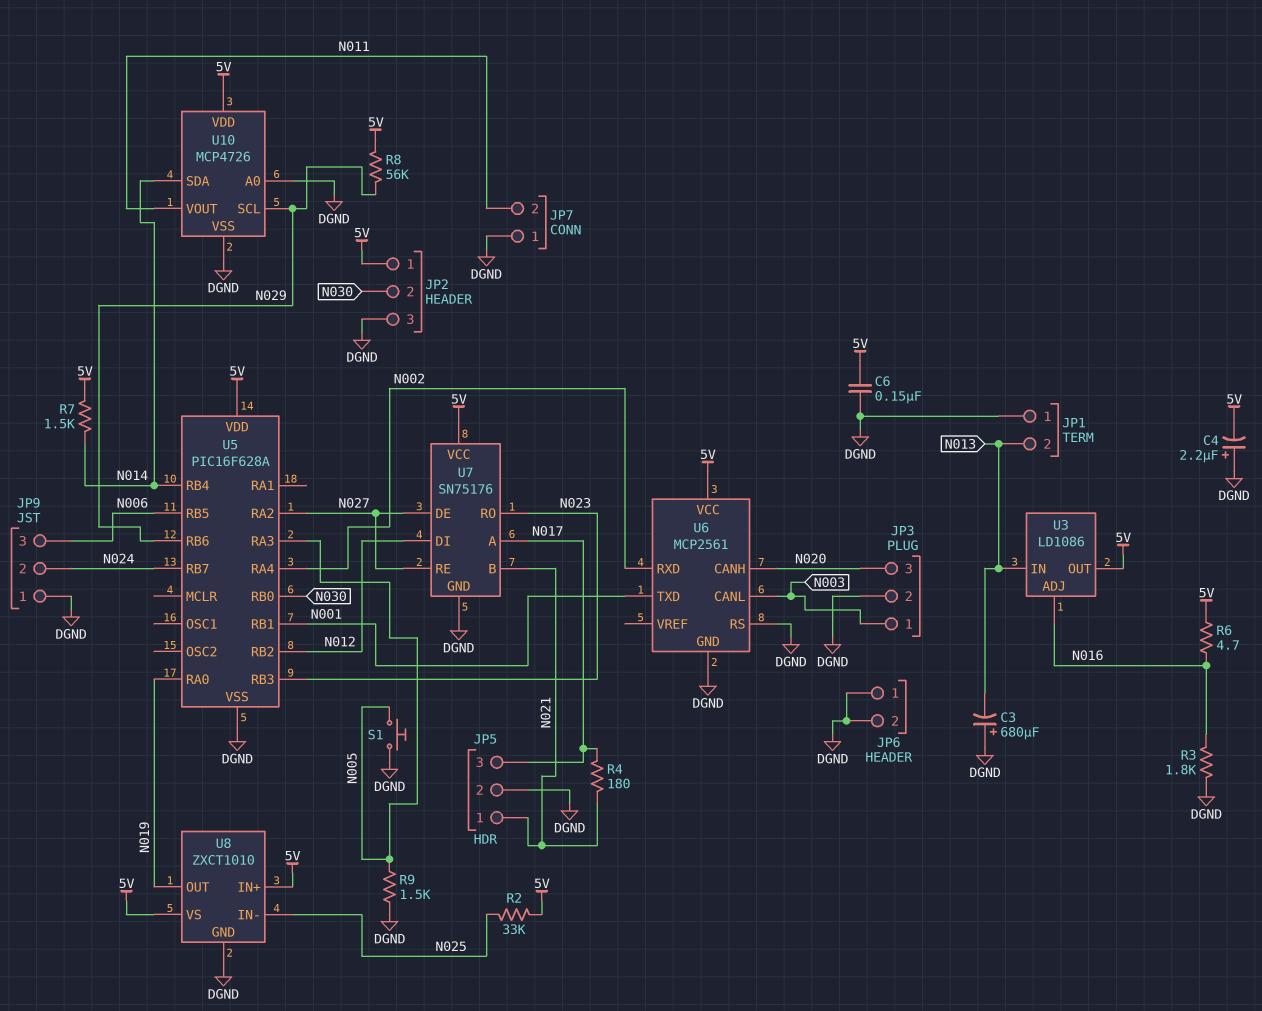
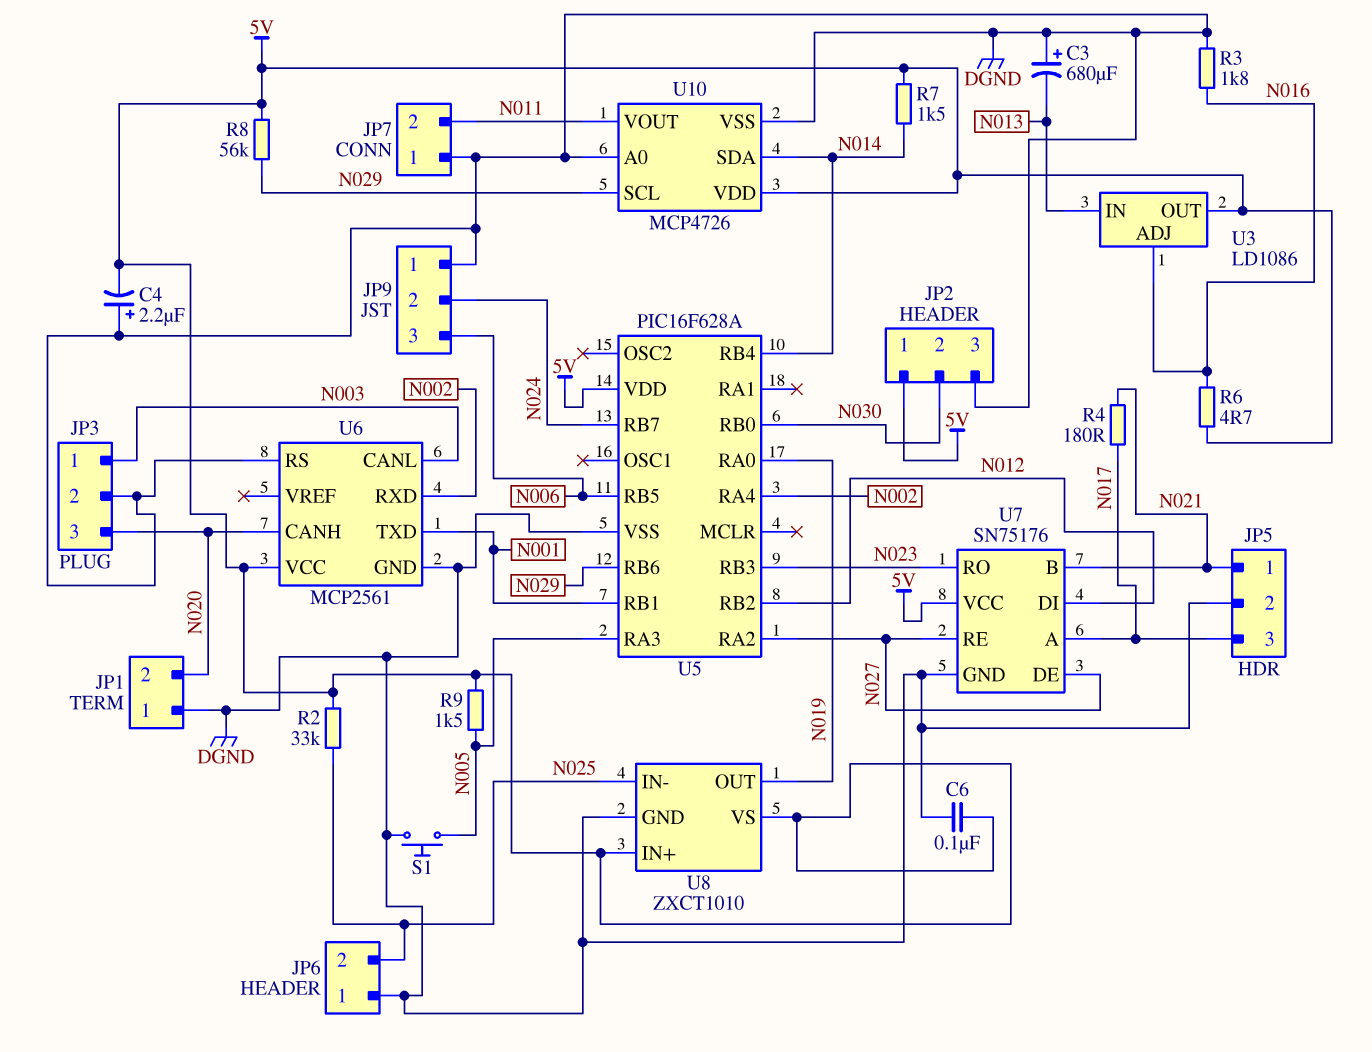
C6: 150nF (5V, DGND) -> 100nF (5V, DGND)
JP1 pin 2: N013 -> N020
JP6 pin 2: DGND -> N025
R9: 1.5k (DGND, N005) -> 1.5k (5V, N005)

